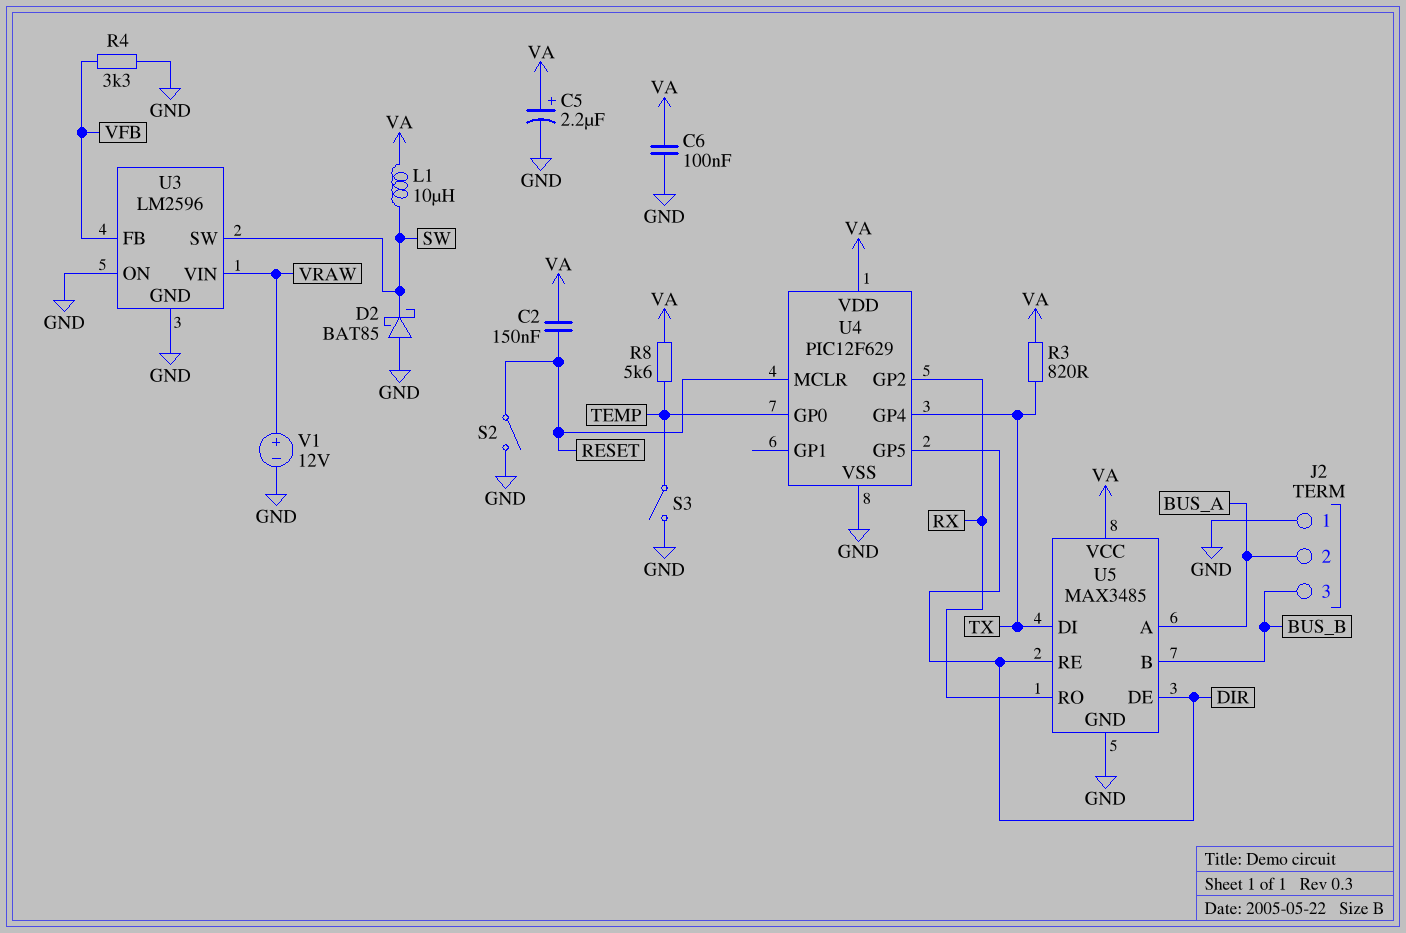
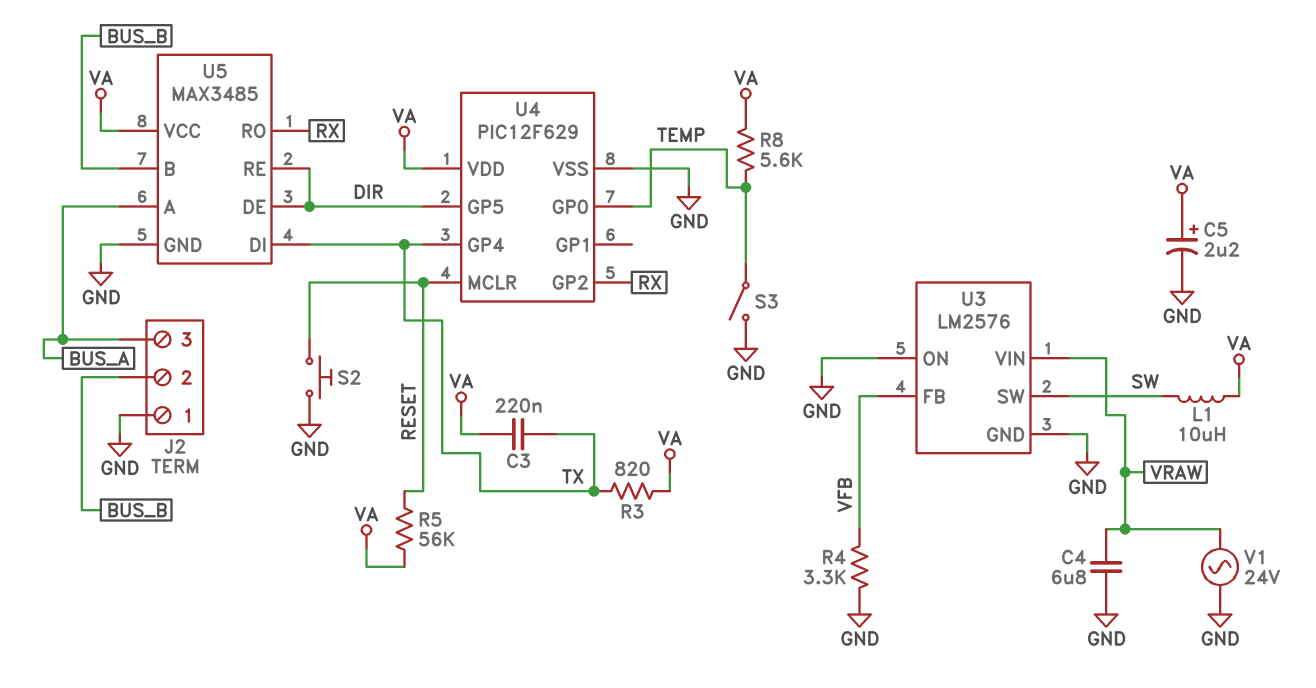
C2: 150nF (RESET, VA) -> none
C3: none -> 220nF (TX, VA)
C4: none -> 6.8uF (GND, VRAW)
C6: 100nF (GND, VA) -> none
D2: schottky BAT85 (A GND, K SW) -> none
J2 pin 2: BUS_A -> BUS_B
J2 pin 3: BUS_B -> BUS_A
R5: none -> 56k (RESET, VA)
S2: switch (GND, RESET) -> button (GND, RESET)
U3: LM2596 -> LM2576
V1: 12V (plus VRAW, minus GND) -> AC 24V (GND, VRAW)

